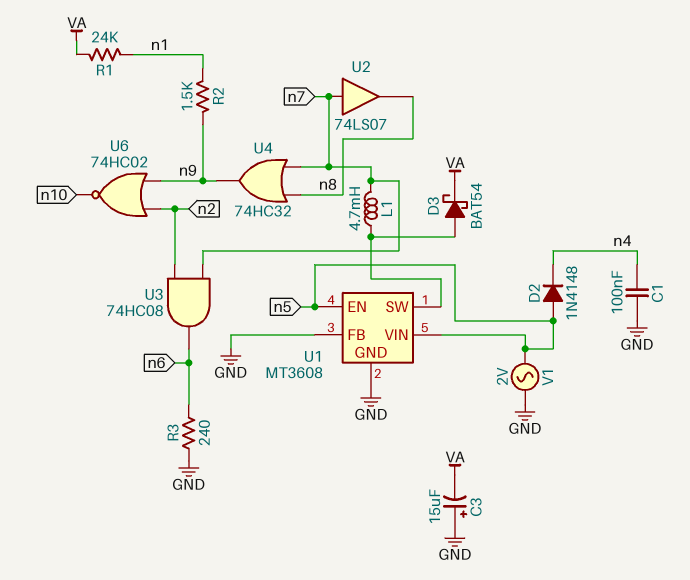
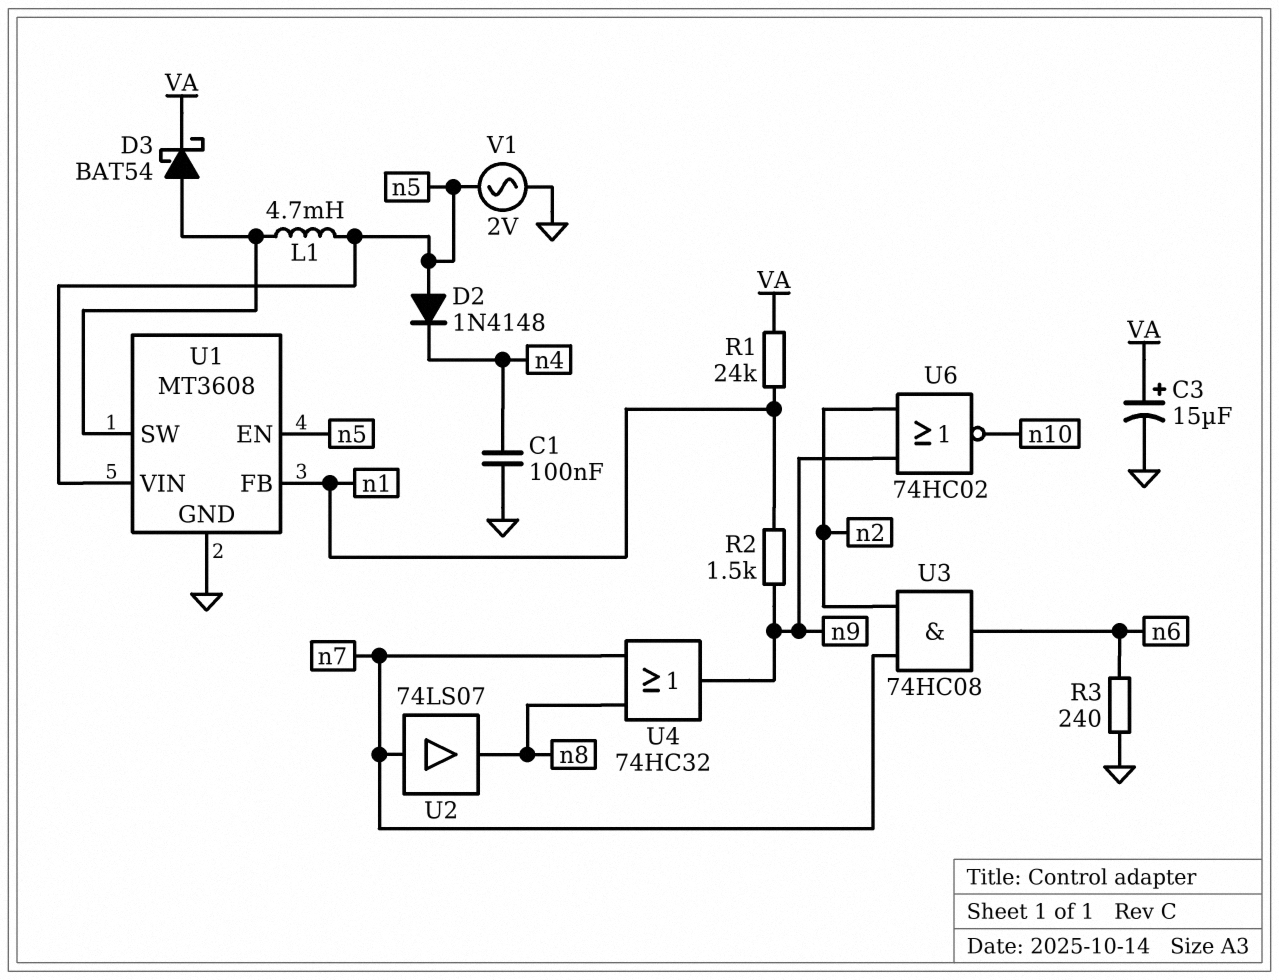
C3: 15uF (plus GND, minus VA) -> 15uF (plus VA, minus GND)
L1: 4.7mH (U1/SW, n7) -> 4.7mH (U1/SW, n5)
U1 pin FB: GND -> n1

